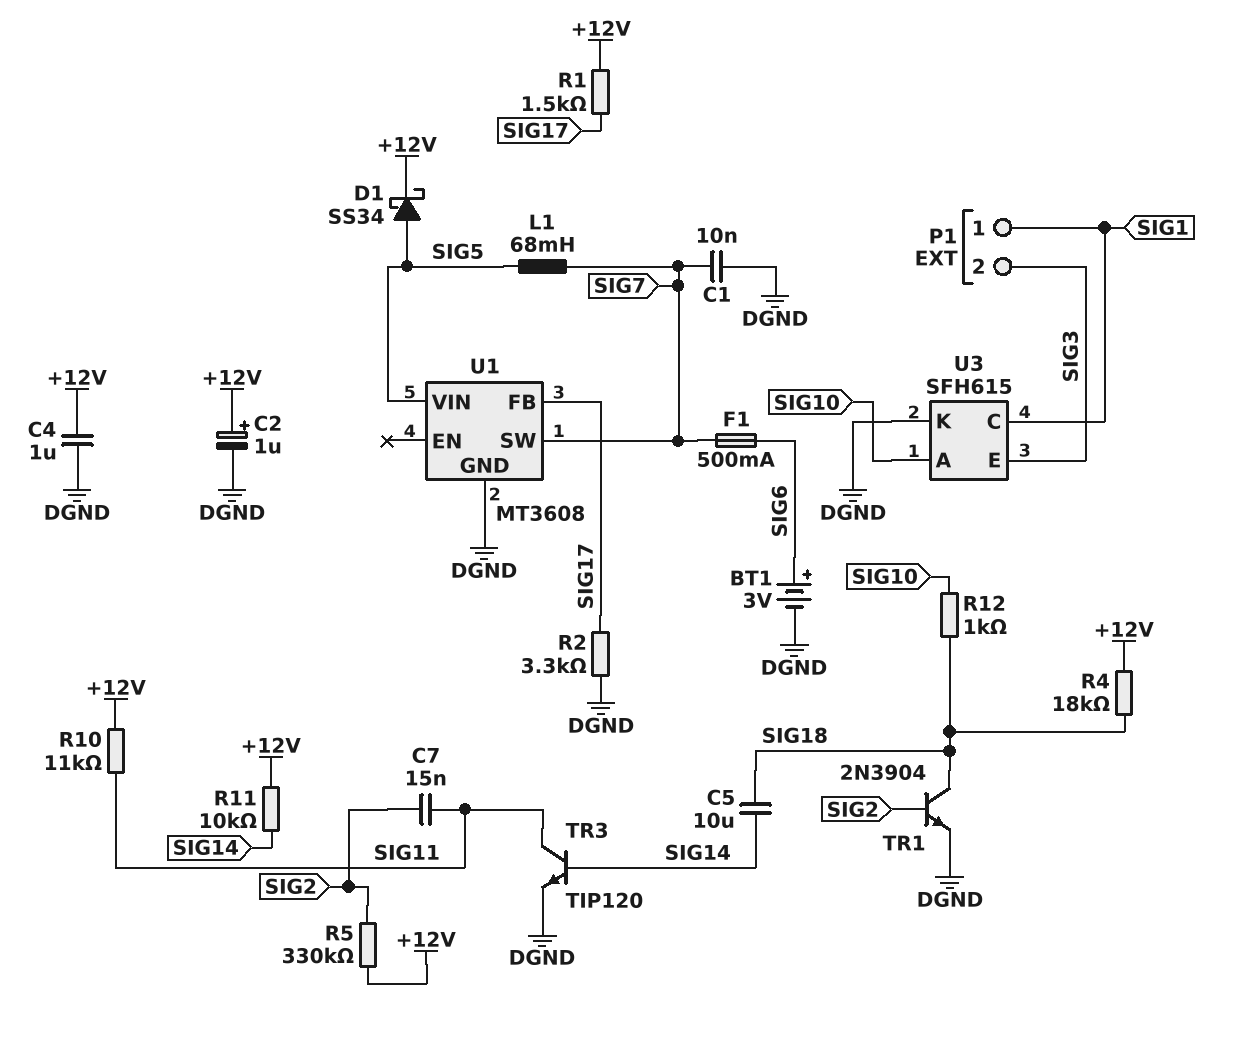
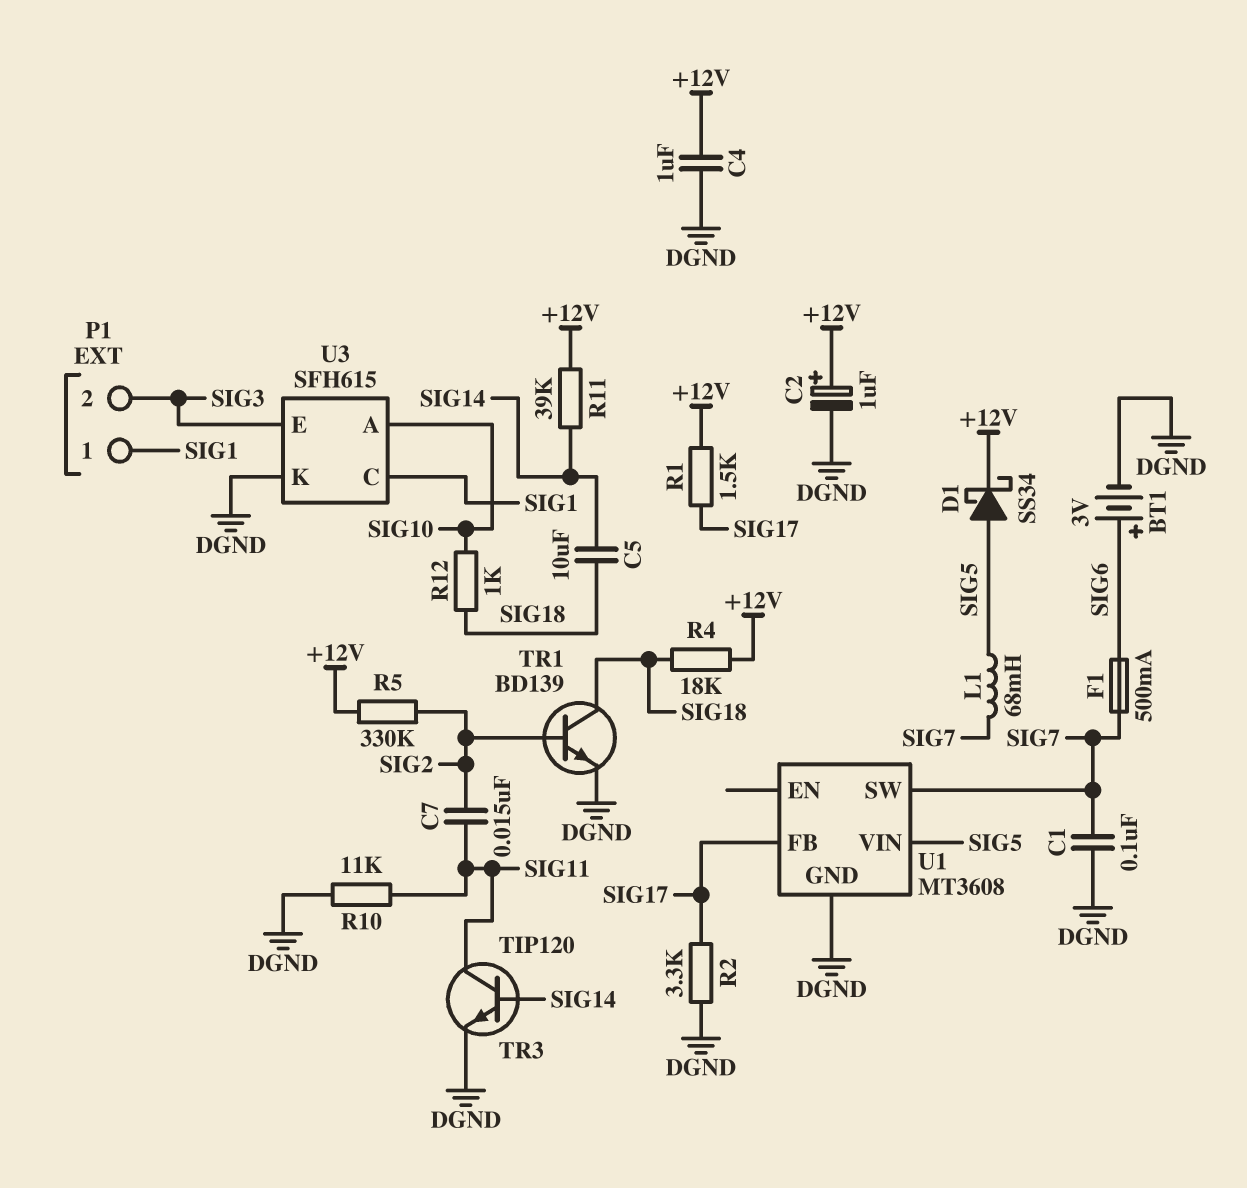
C1: 10nF (DGND, SIG7) -> 100nF (DGND, SIG7)
R10: 11k (+12V, SIG11) -> 11k (DGND, SIG11)
R11: 10k (+12V, SIG14) -> 39k (+12V, SIG14)
TR1: NPN 2N3904 (B SIG2, C SIG18, E DGND) -> NPN BD139 (B SIG2, C SIG18, E DGND)

